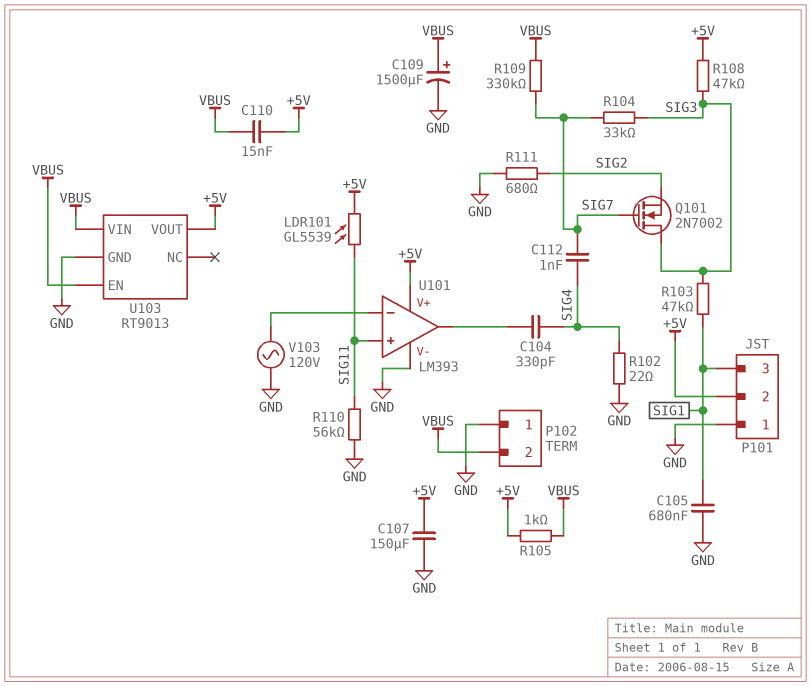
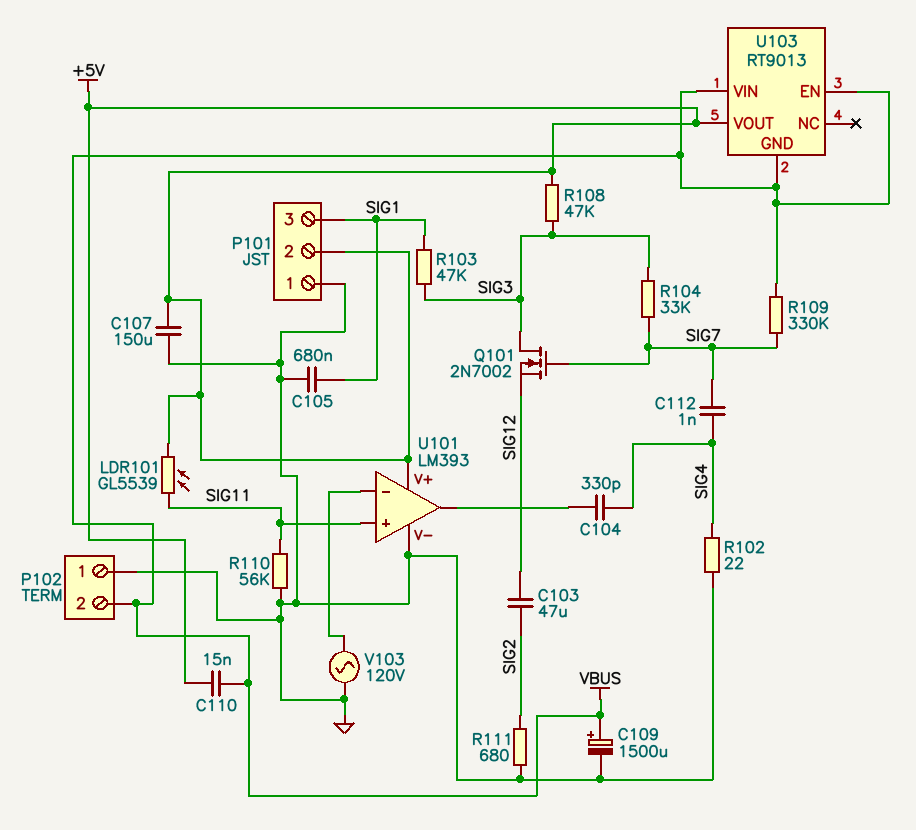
C103: none -> 47uF (SIG2, SIG12)
Q101: NMOS 2N7002 (G SIG7, D SIG3, S SIG2) -> NMOS 2N7002 (G SIG7, D SIG3, S SIG12)
R105: 1k (+5V, VBUS) -> none
U103 pin GND: GND -> VBUS

